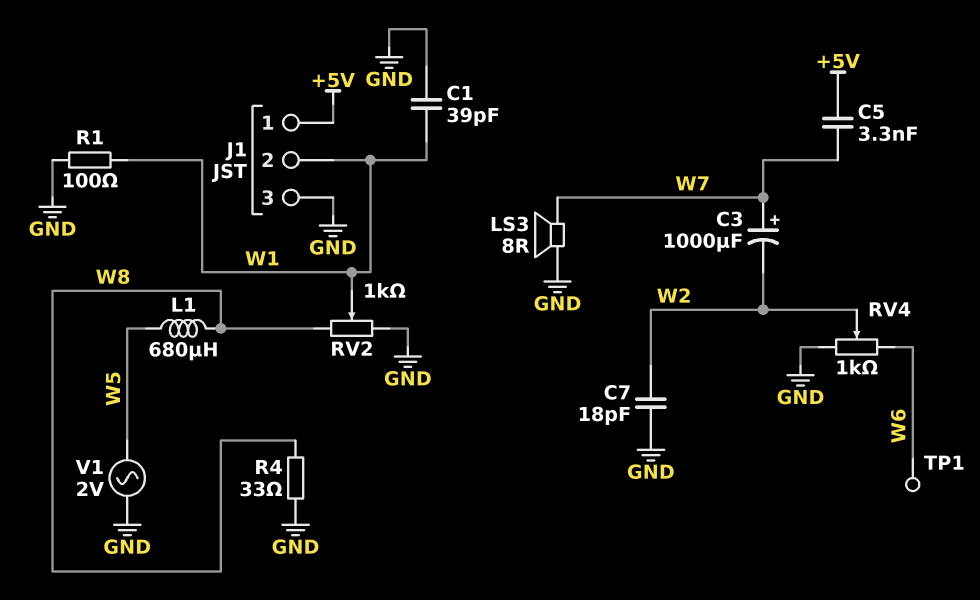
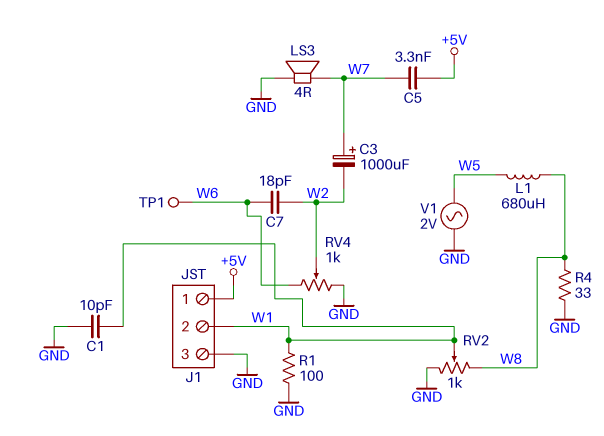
C1: 39pF (GND, W1) -> 10pF (GND, W1)
C7: 18pF (GND, W2) -> 18pF (W2, W6)
LS3: speaker 8R (GND, W7) -> speaker 4R (GND, W7)

